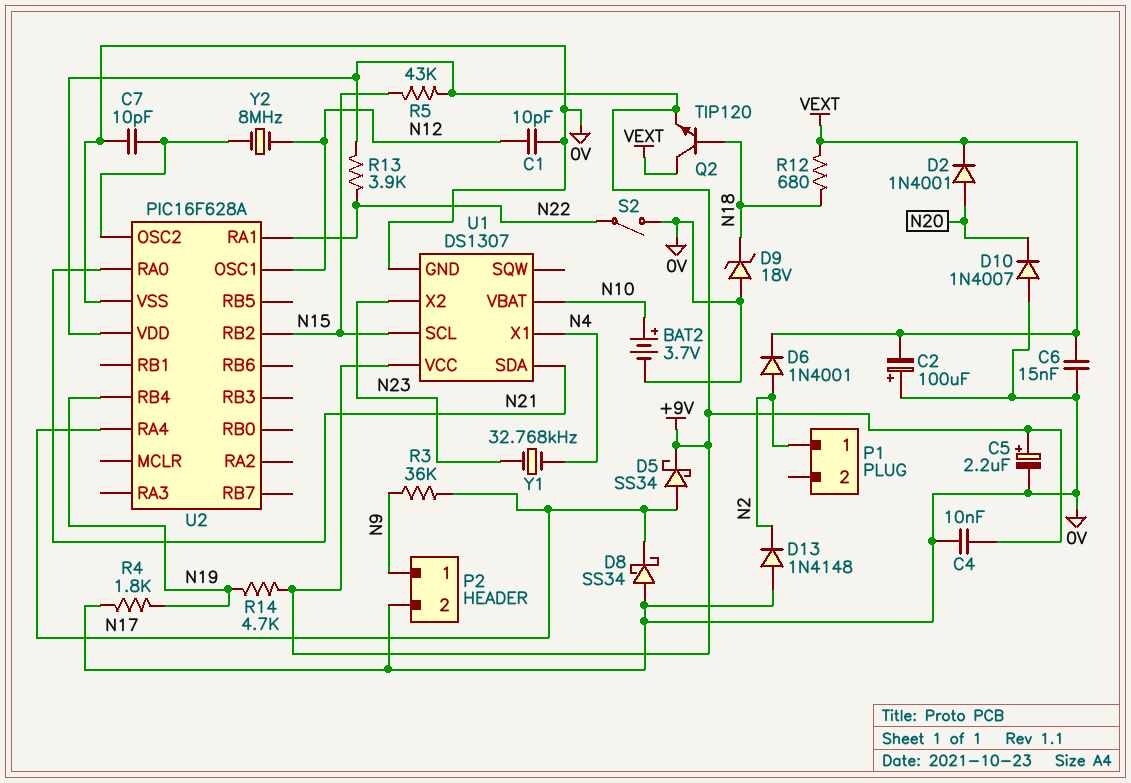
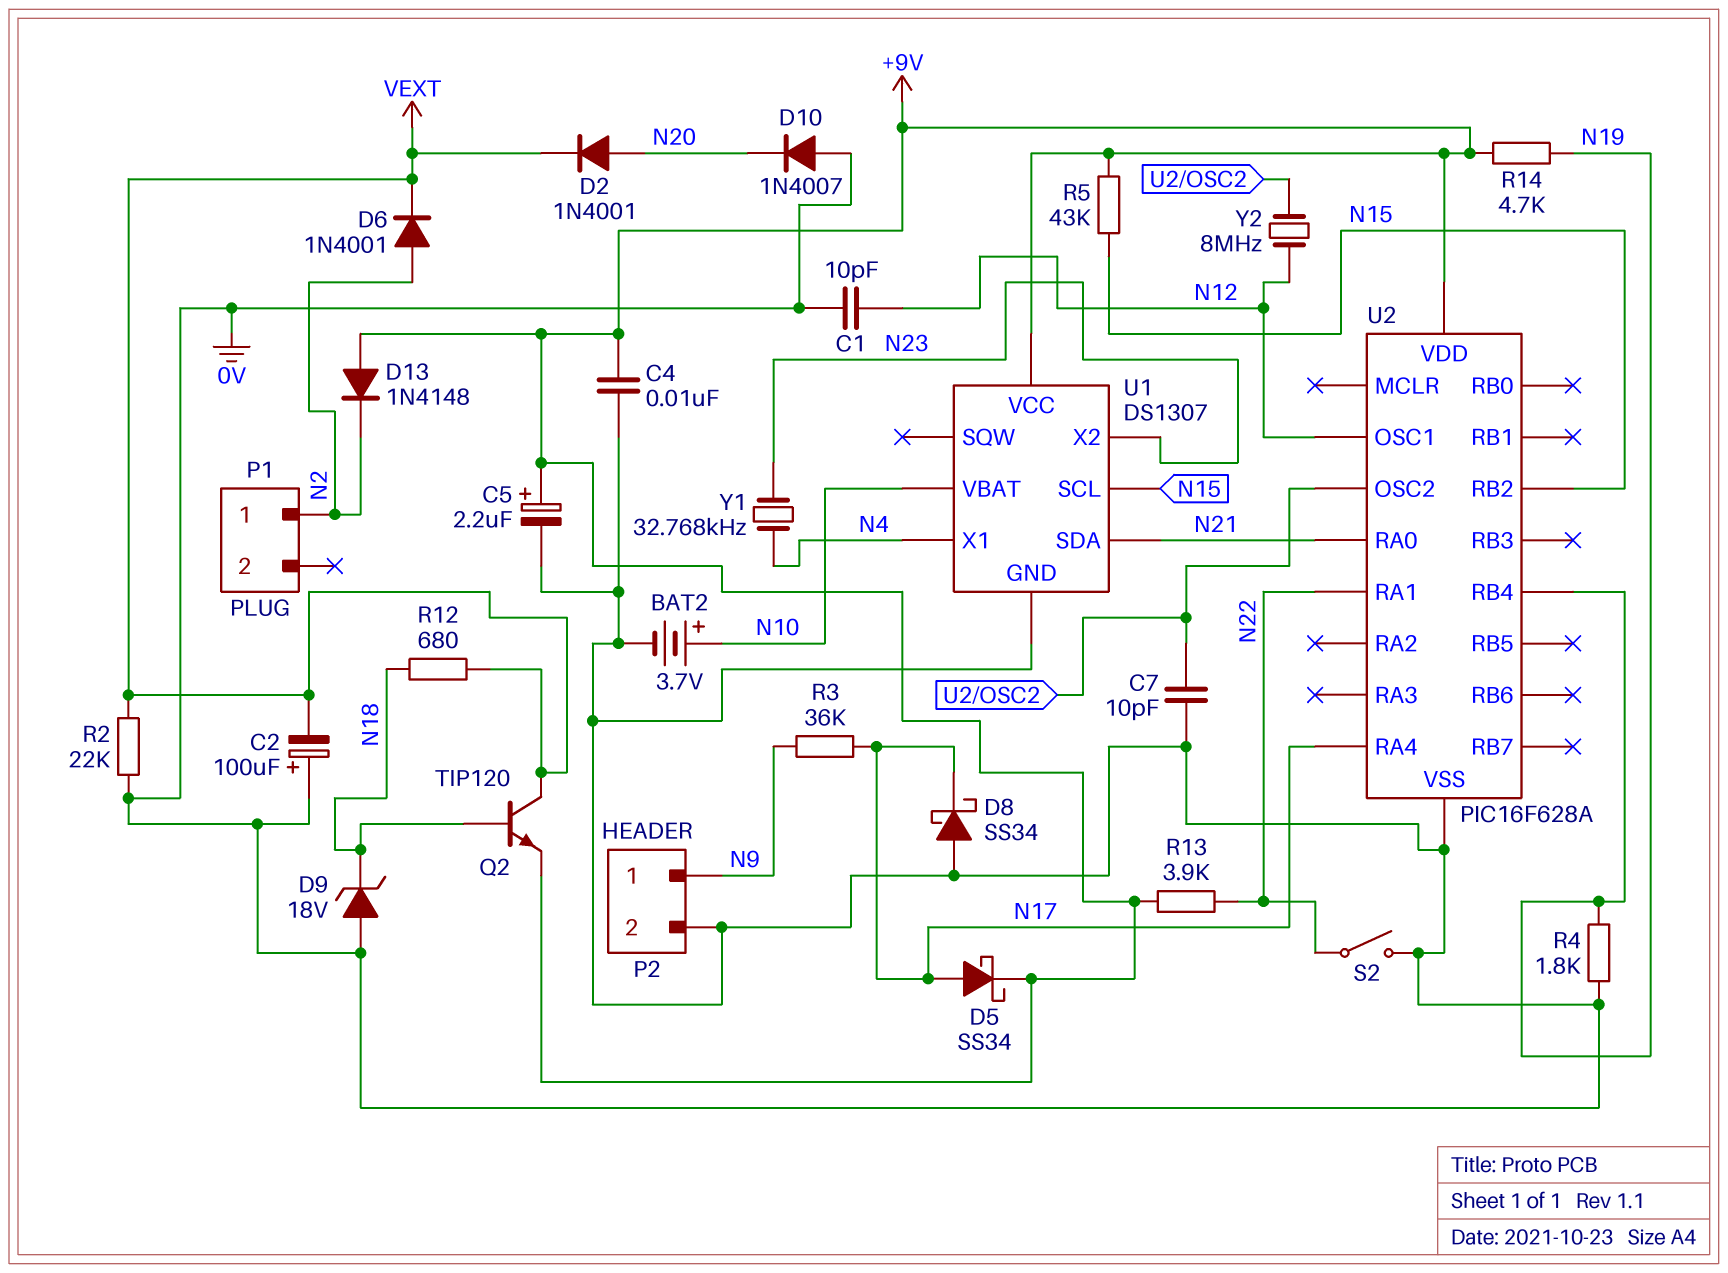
C6: 15nF (0V, VEXT) -> none
D13: diode 1N4148 (A 0V, K N2) -> diode 1N4148 (A +9V, K N2)
R2: none -> 22k (0V, VEXT)

